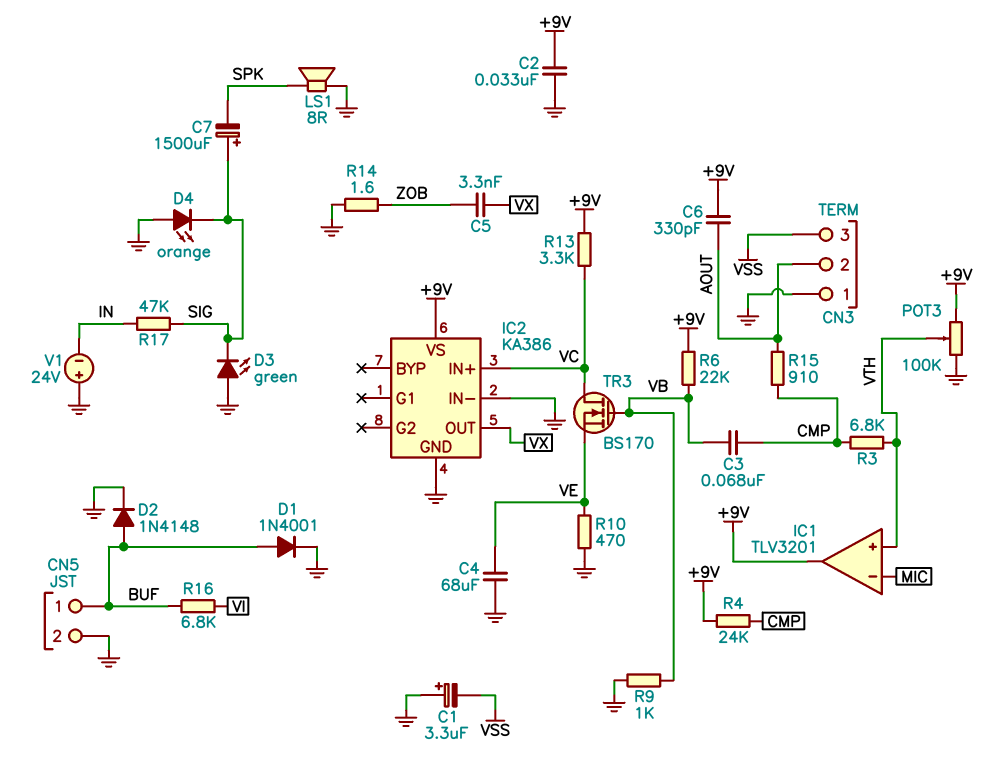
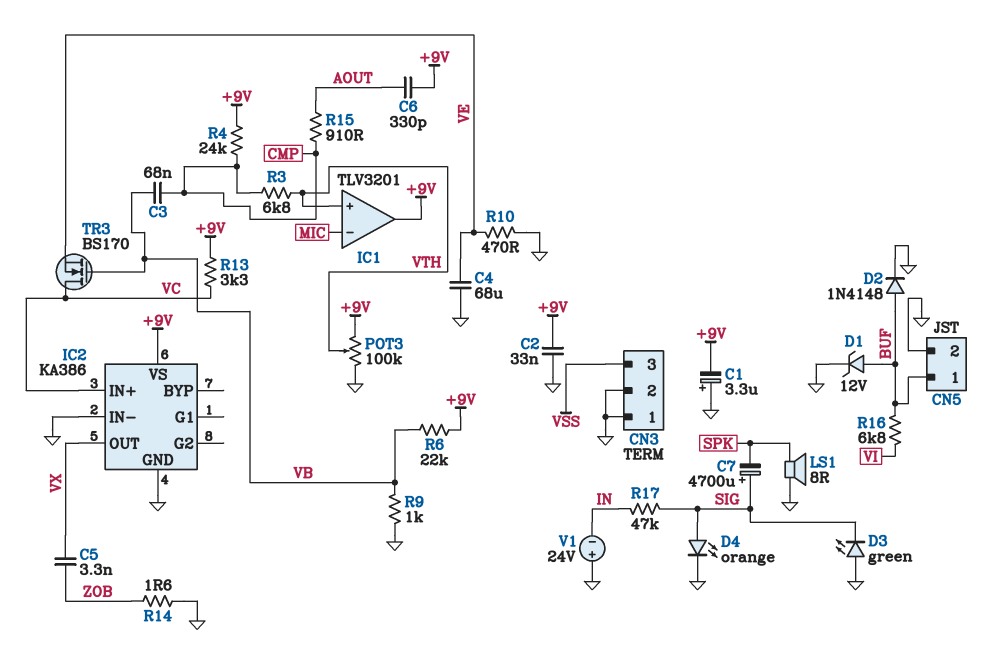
C1: 3.3uF (plus GND, minus VSS) -> 3.3uF (plus GND, minus +9V)
C7: 1500uF (plus SIG, minus SPK) -> 4700uF (plus SIG, minus SPK)
CN3 pin 2: AOUT -> GND
D1: diode 1N4001 (A BUF, K GND) -> zener 12V (A BUF, K GND)
D4: LED orange (A GND, K SIG) -> LED orange (A SIG, K GND)

